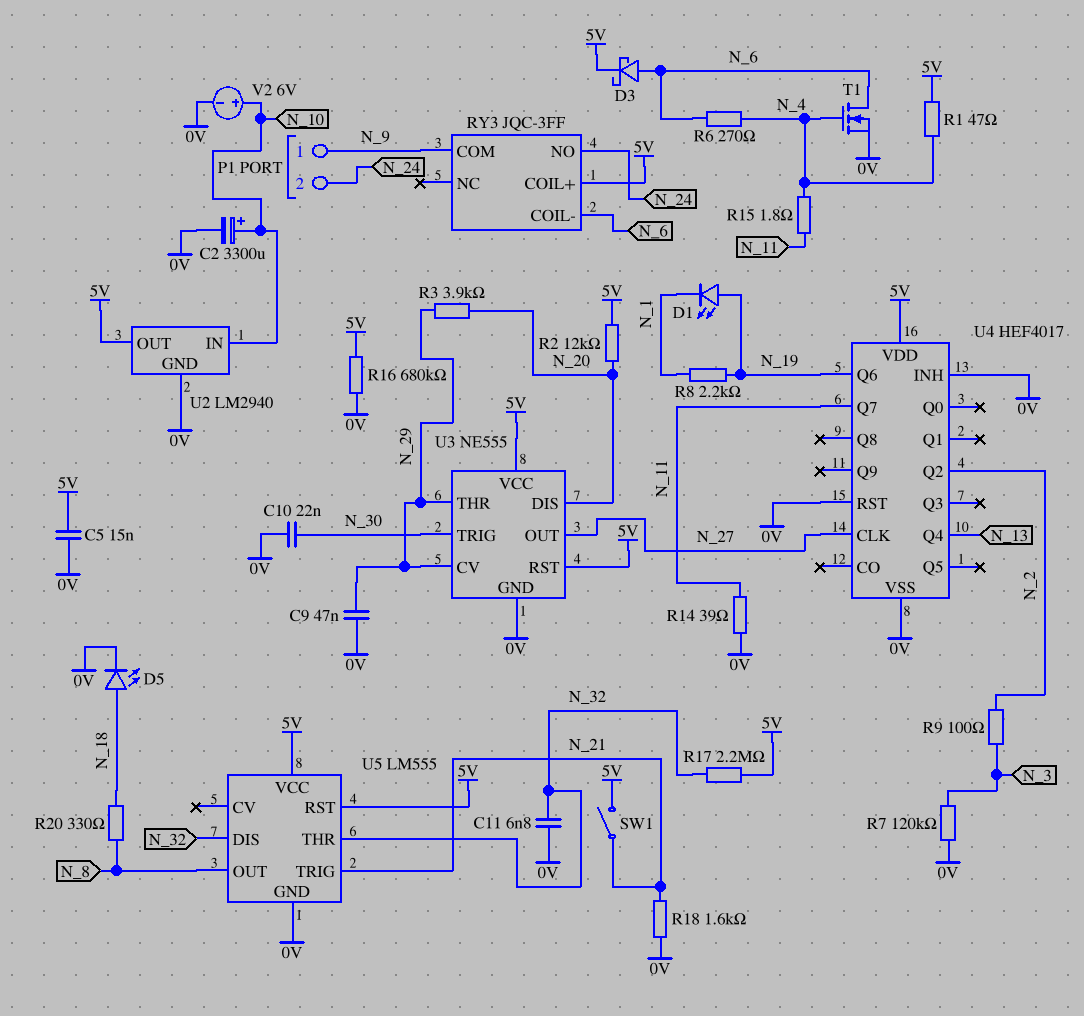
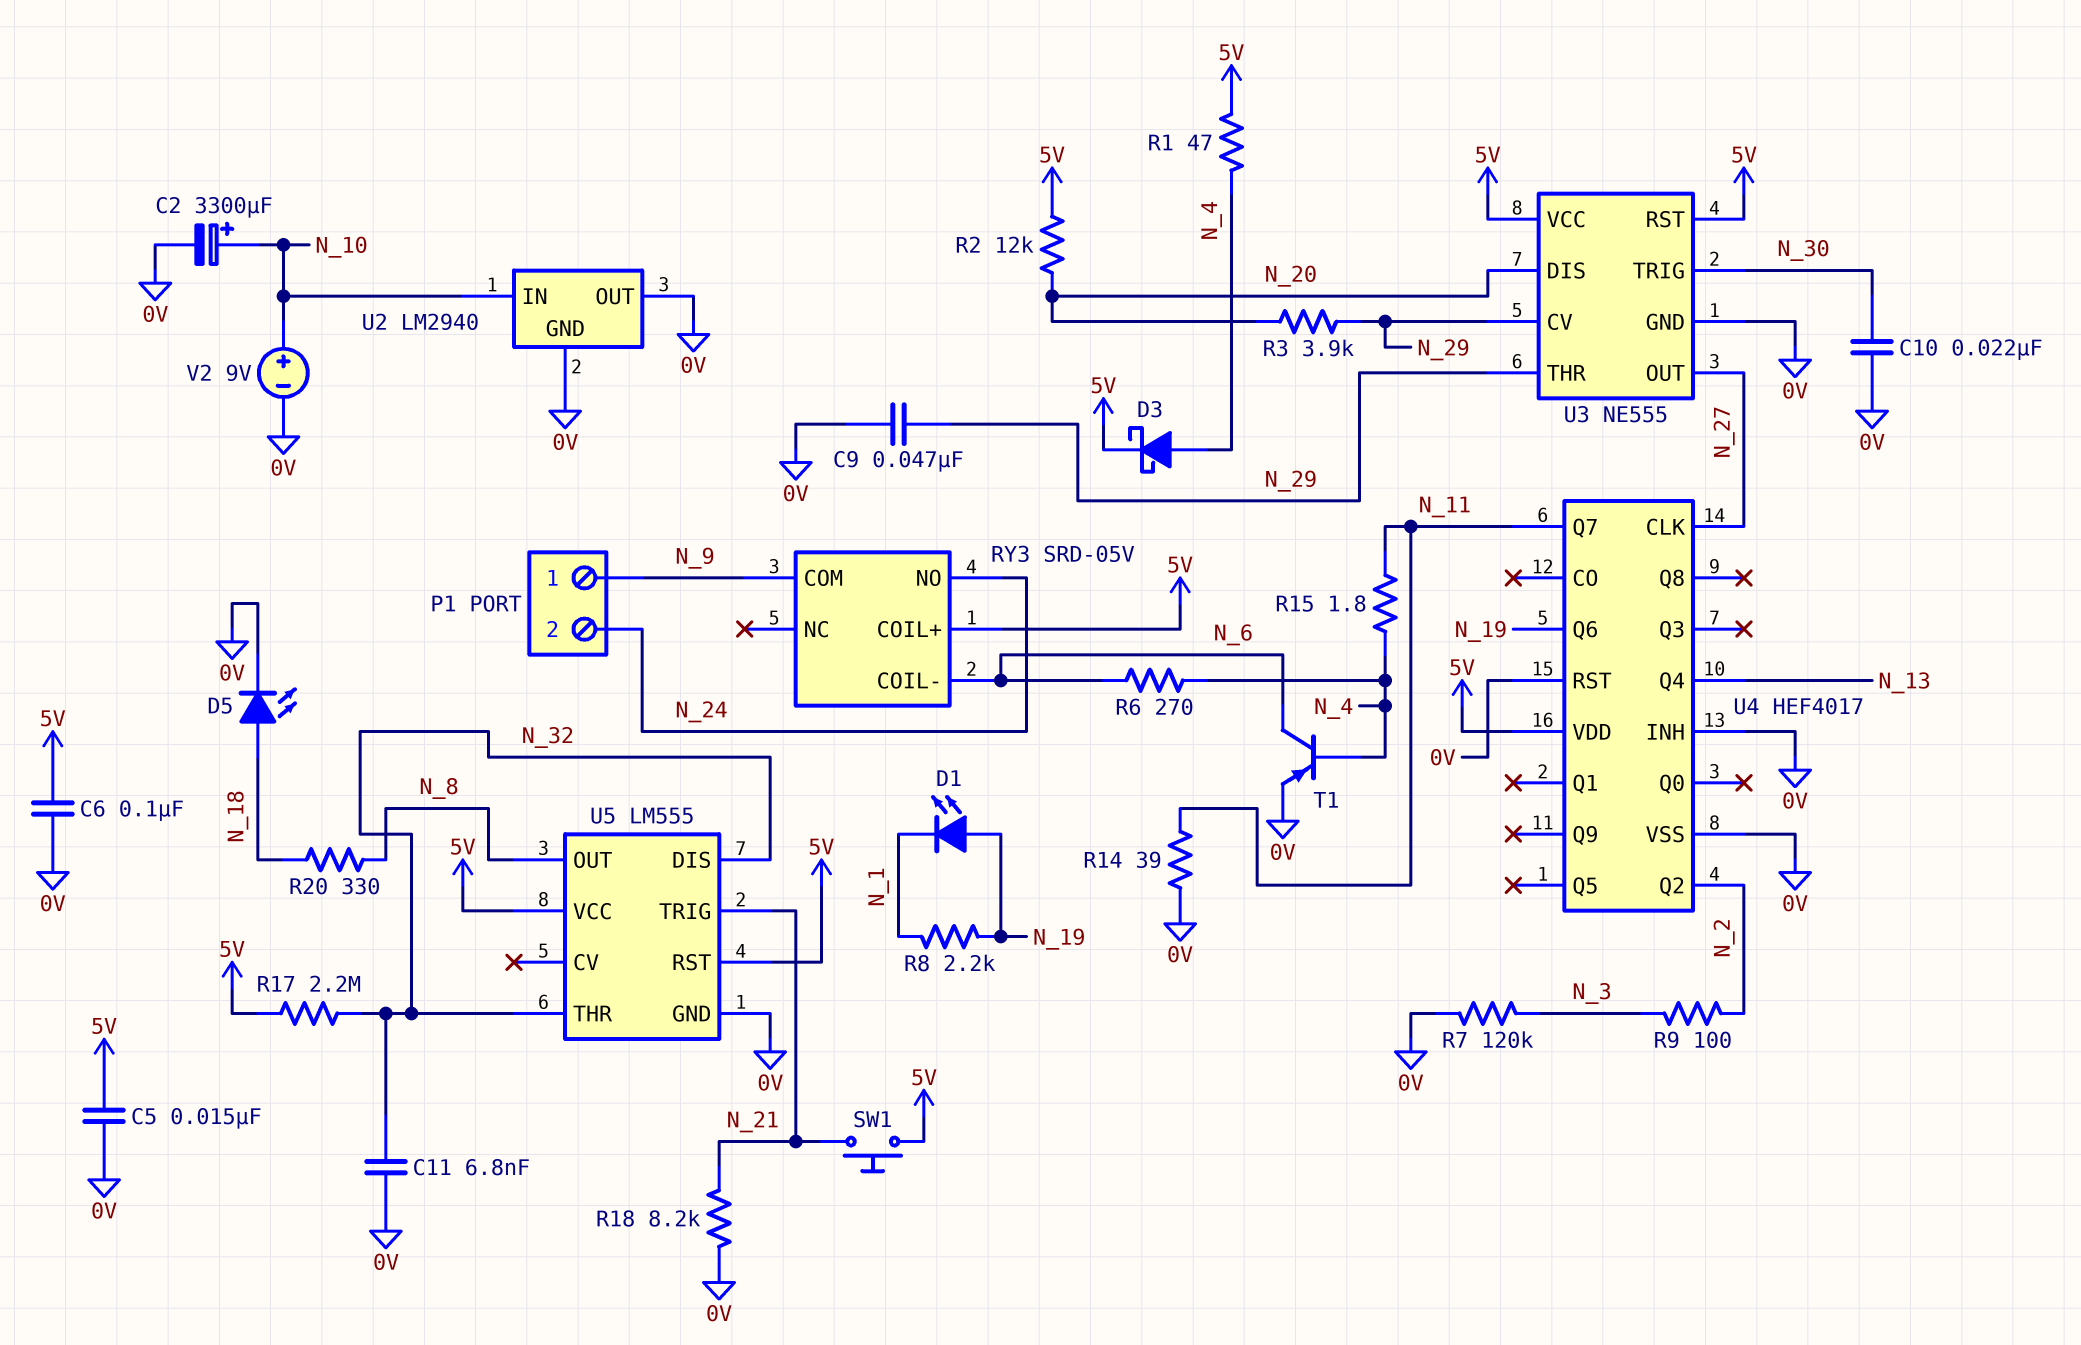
C6: none -> 100nF (0V, 5V)
D3: schottky (A N_6, K 5V) -> schottky (A N_4, K 5V)
R16: 680k (0V, 5V) -> none
R18: 1.6k (0V, N_21) -> 8.2k (0V, N_21)
RY3: JQC-3FF -> SRD-05V
SW1: switch (5V, N_21) -> button (5V, N_21)
T1: NMOS (G N_4, D N_6, S 0V) -> PNP (B N_4, C N_6, E 0V)
U2 pin OUT: 5V -> 0V
V2: 6V (plus N_10, minus 0V) -> 9V (plus N_10, minus 0V)

